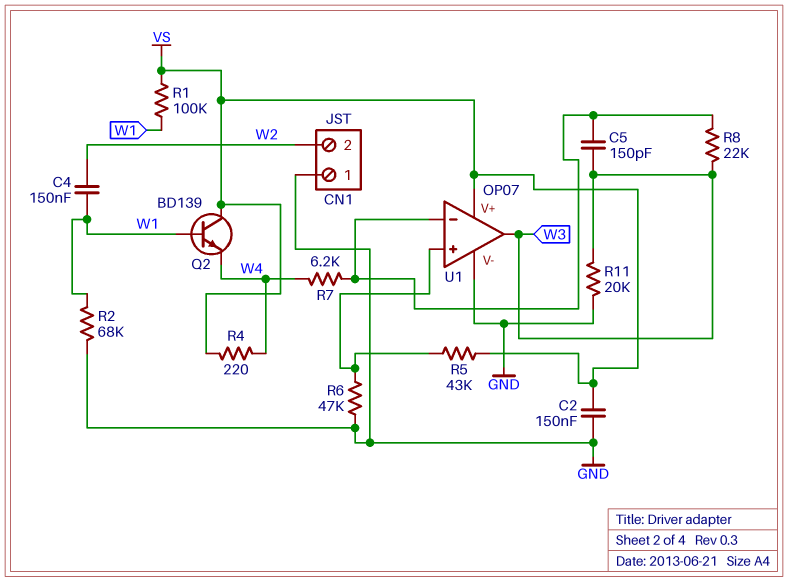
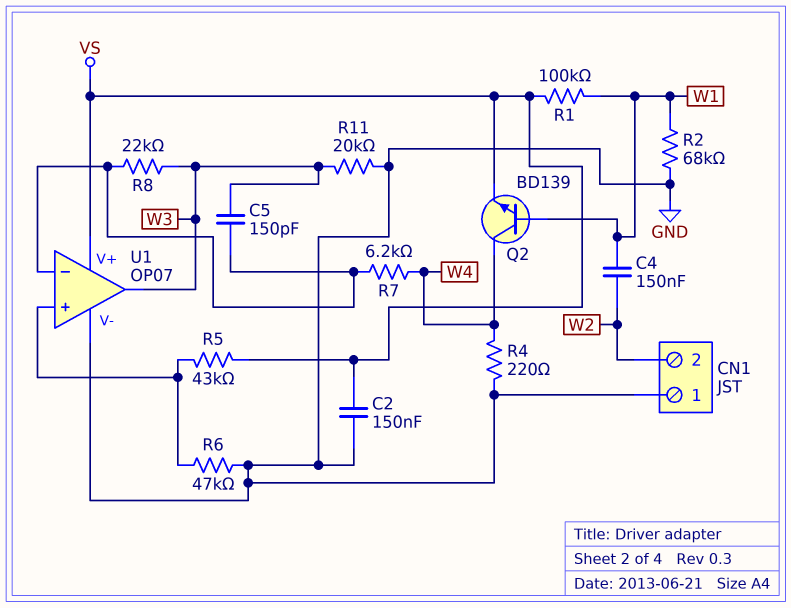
Q2: NPN BD139 (B W1, C VS, E W4) -> NPN BD139 (B W1, C W4, E VS)
R4: 220 (VS, W4) -> 220 (GND, W4)

